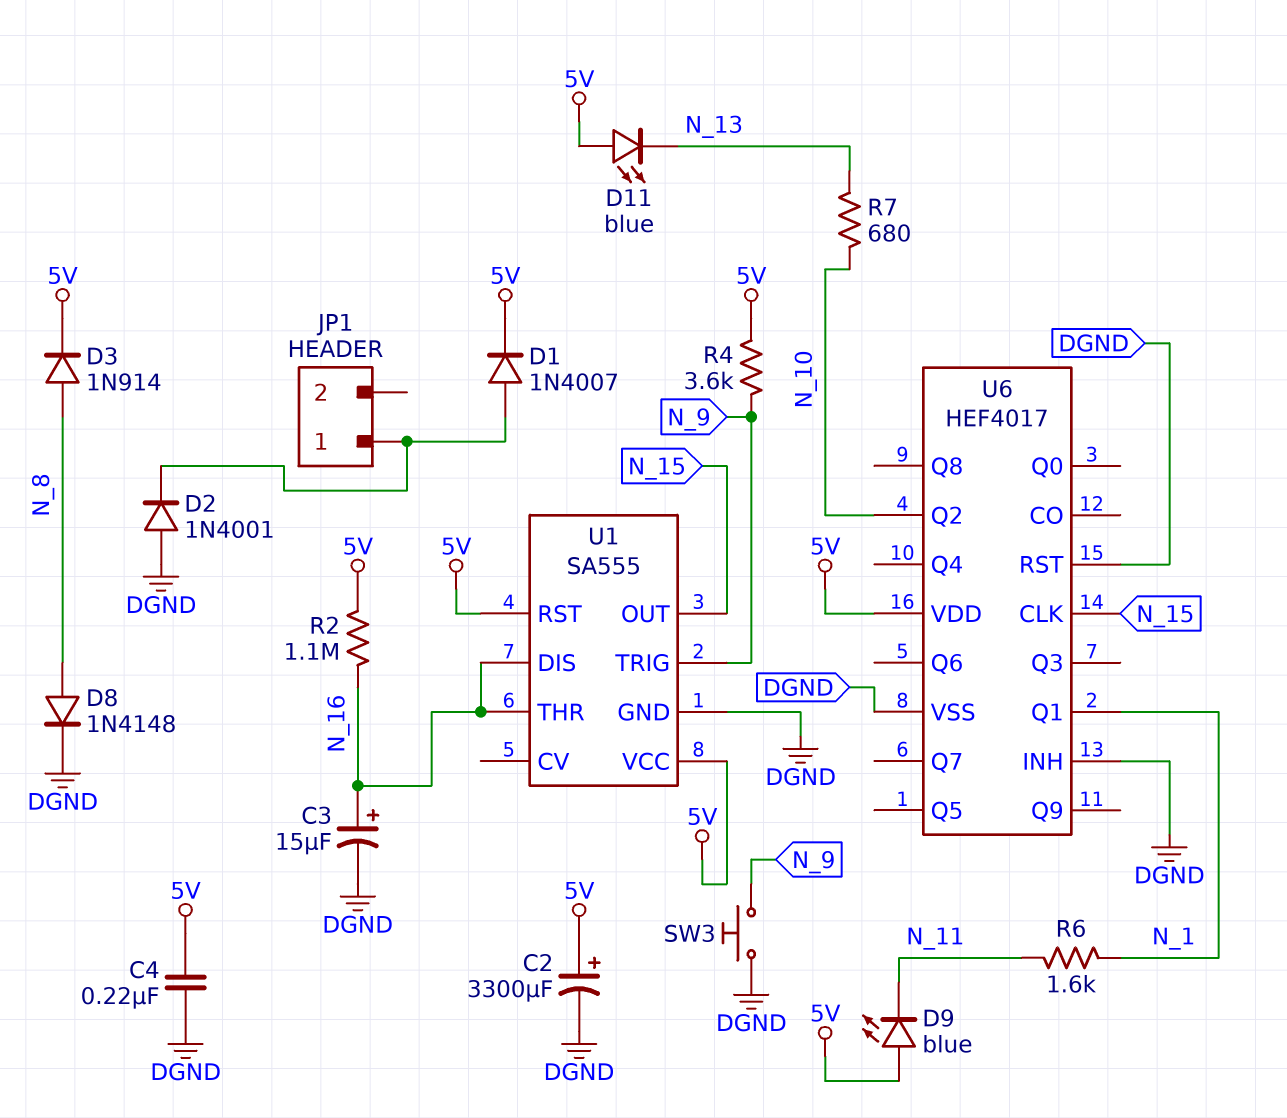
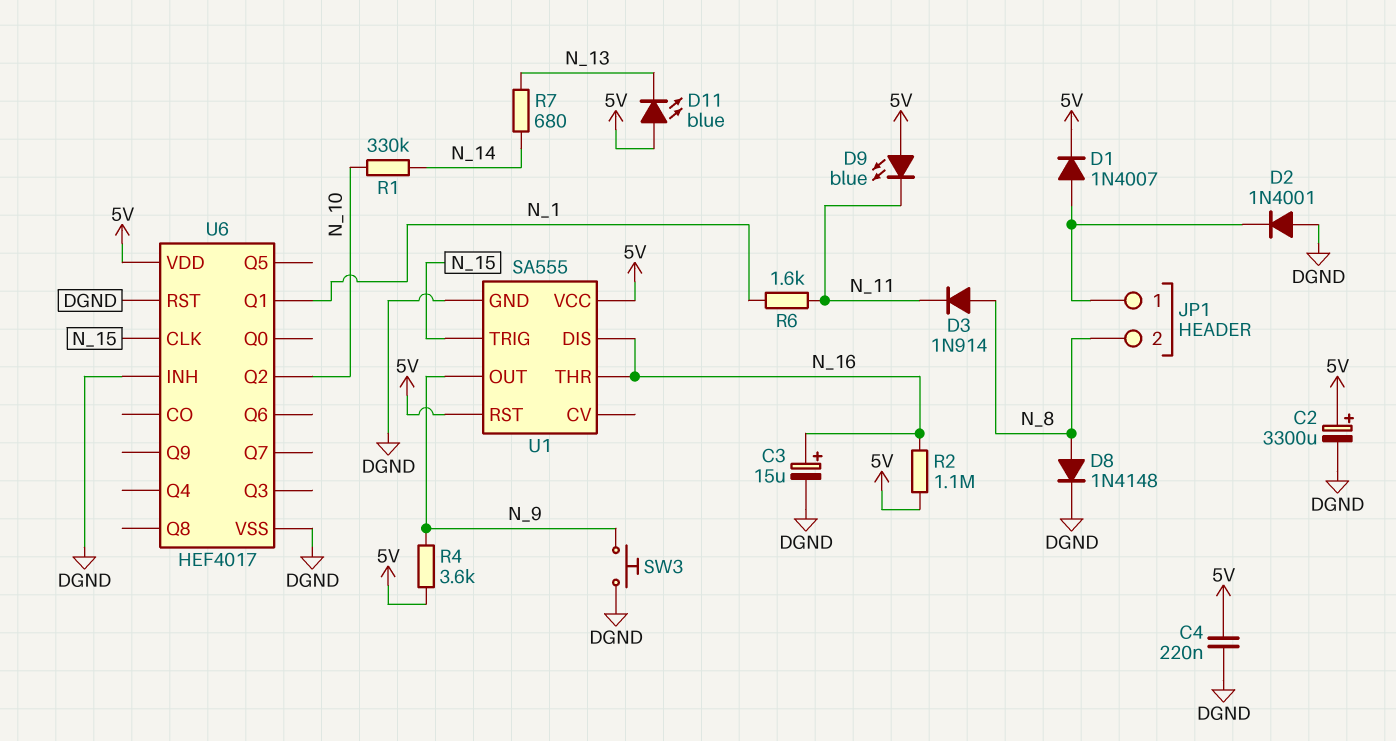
D3: diode 1N914 (A N_8, K 5V) -> diode 1N914 (A N_8, K N_11)
JP1 pin 2: none -> N_8
R1: none -> 330k (N_10, N_14)
R7: 680 (N_10, N_13) -> 680 (N_13, N_14)
U1 pin OUT: N_15 -> N_9
U1 pin TRIG: N_9 -> N_15

